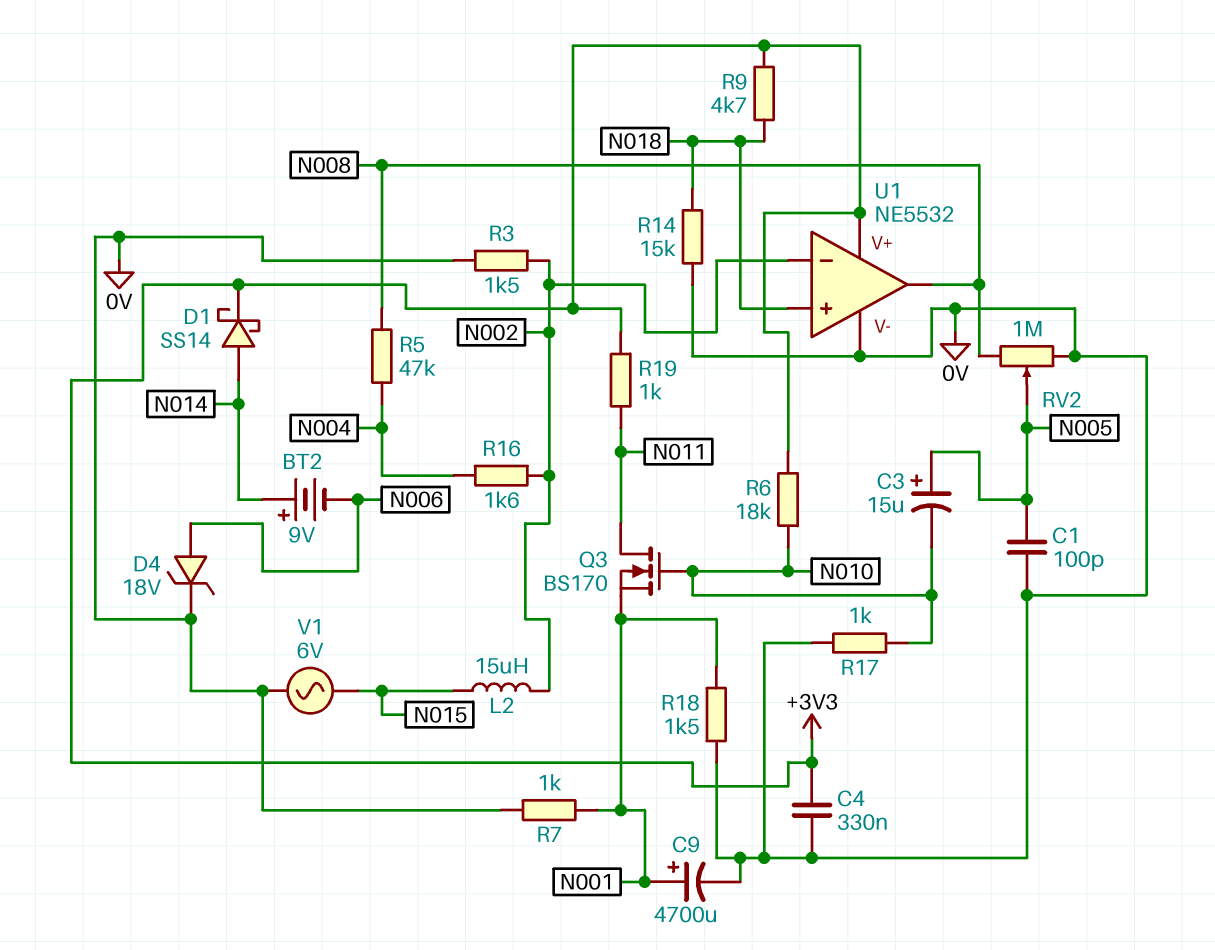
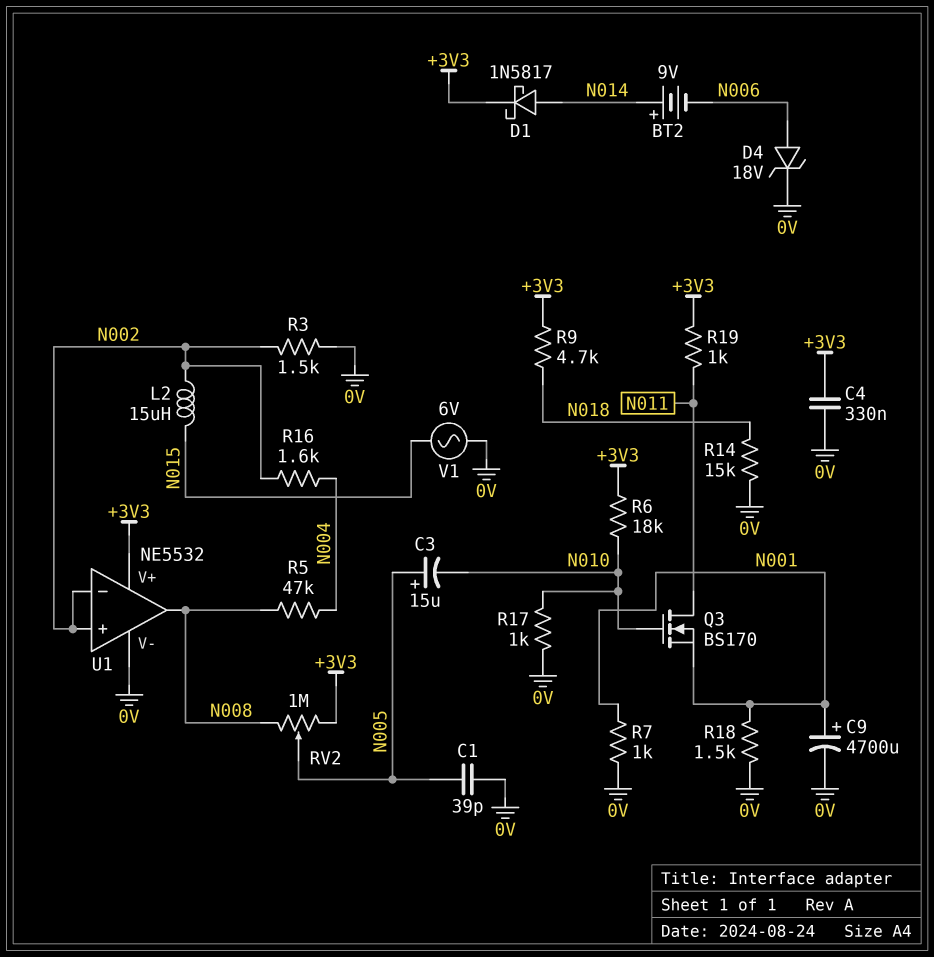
C1: 100pF (0V, N005) -> 39pF (0V, N005)
D1: schottky SS14 (A N014, K +3V3) -> schottky 1N5817 (A N014, K +3V3)
RV2: 1M (0V, N008, wiper N005) -> 1M (+3V3, N008, wiper N005)
U1 pin in+: N018 -> N002

